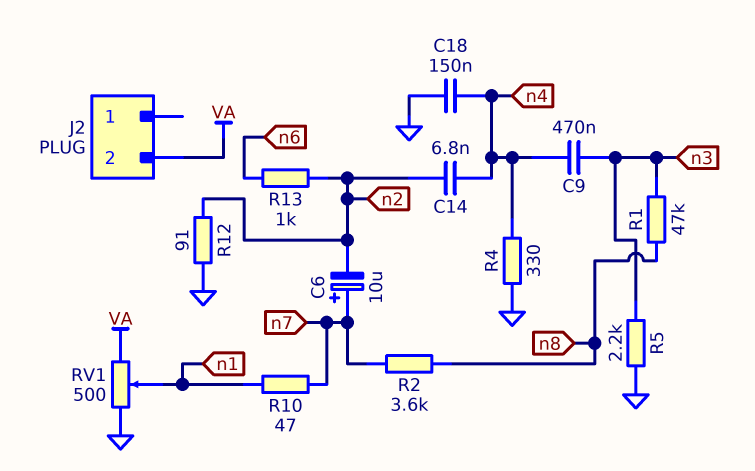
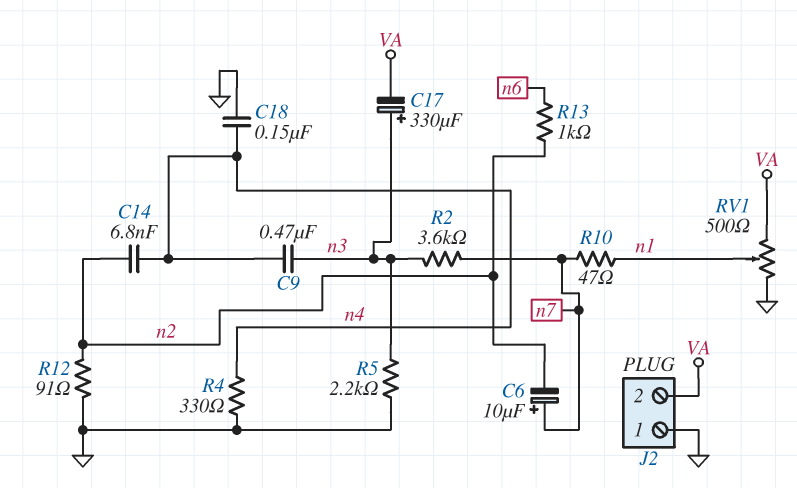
C17: none -> 330uF (plus n3, minus VA)
J2 pin 1: none -> GND
R1: 47k (n3, n8) -> none
R2: 3.6k (n7, n8) -> 3.6k (n3, n7)

